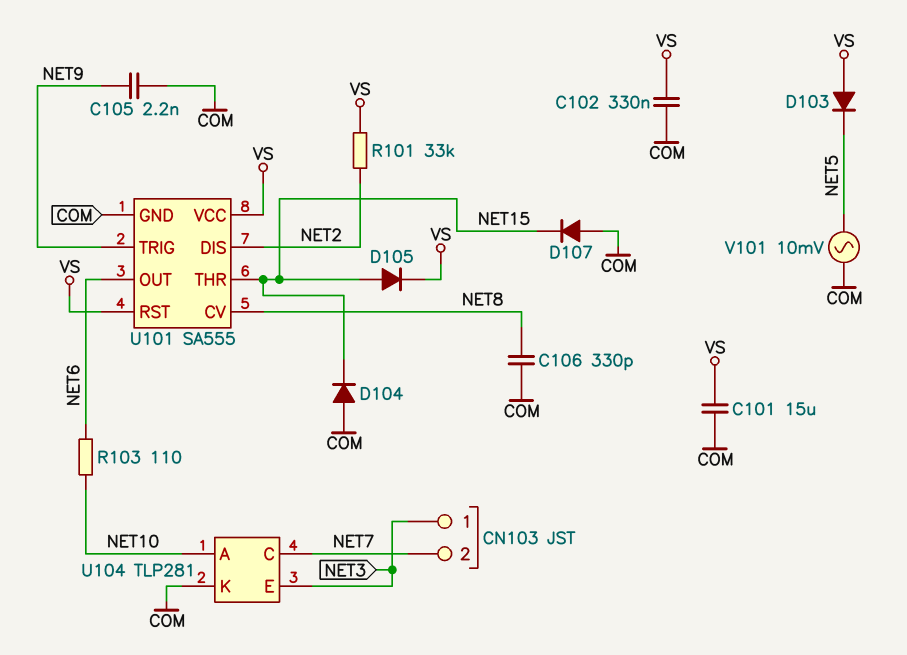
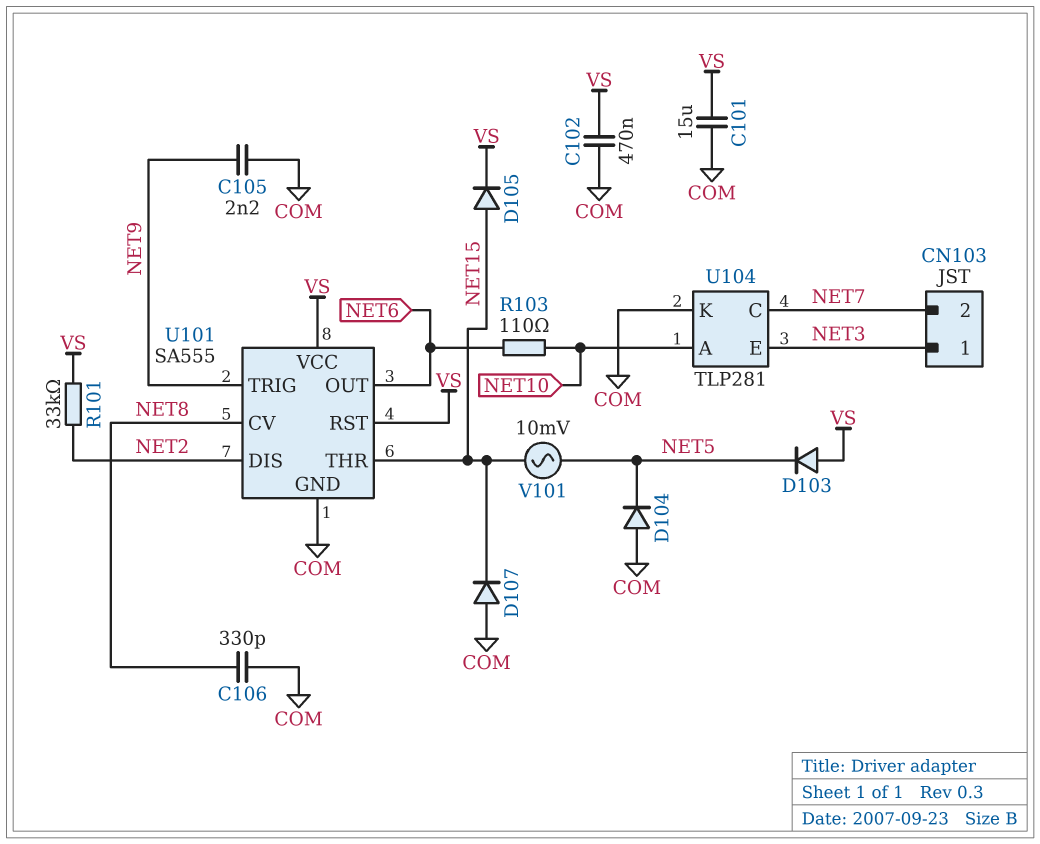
C102: 330nF (COM, VS) -> 470nF (COM, VS)
D104: diode (A COM, K NET15) -> diode (A COM, K NET5)
V101: AC 10mV (COM, NET5) -> AC 10mV (NET5, NET15)

